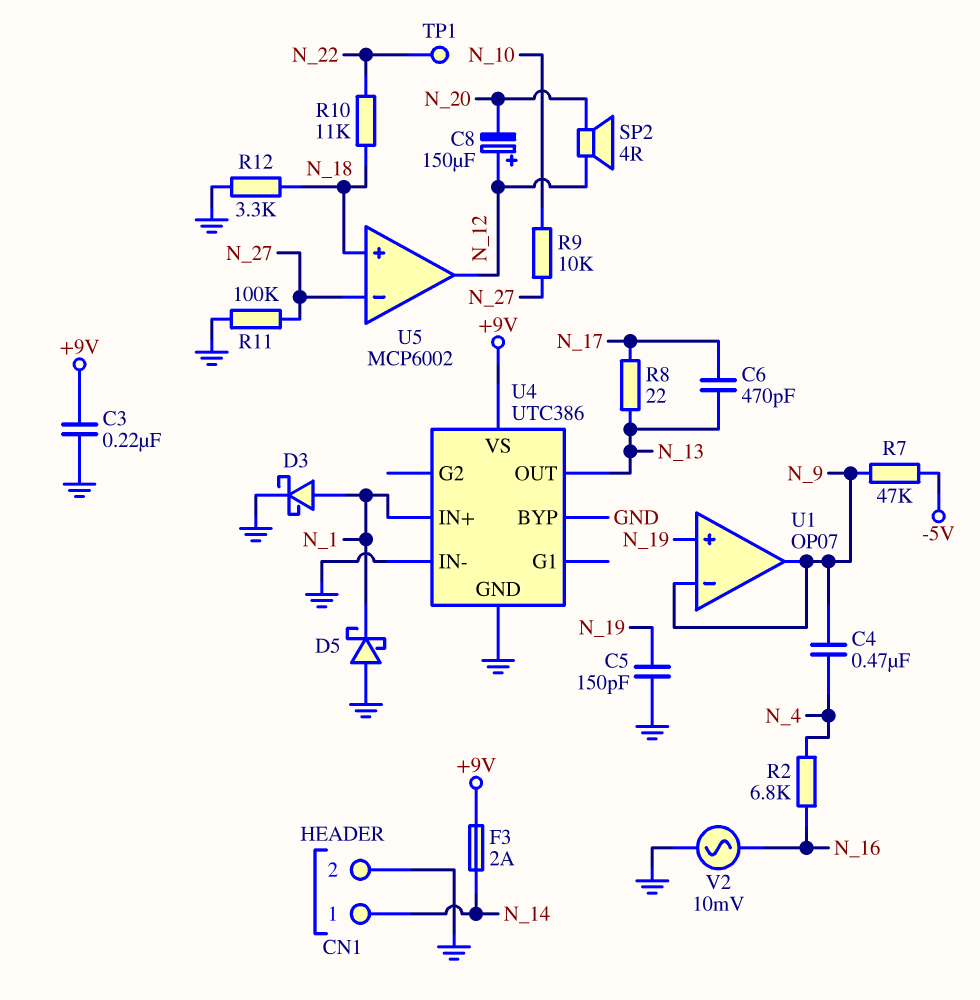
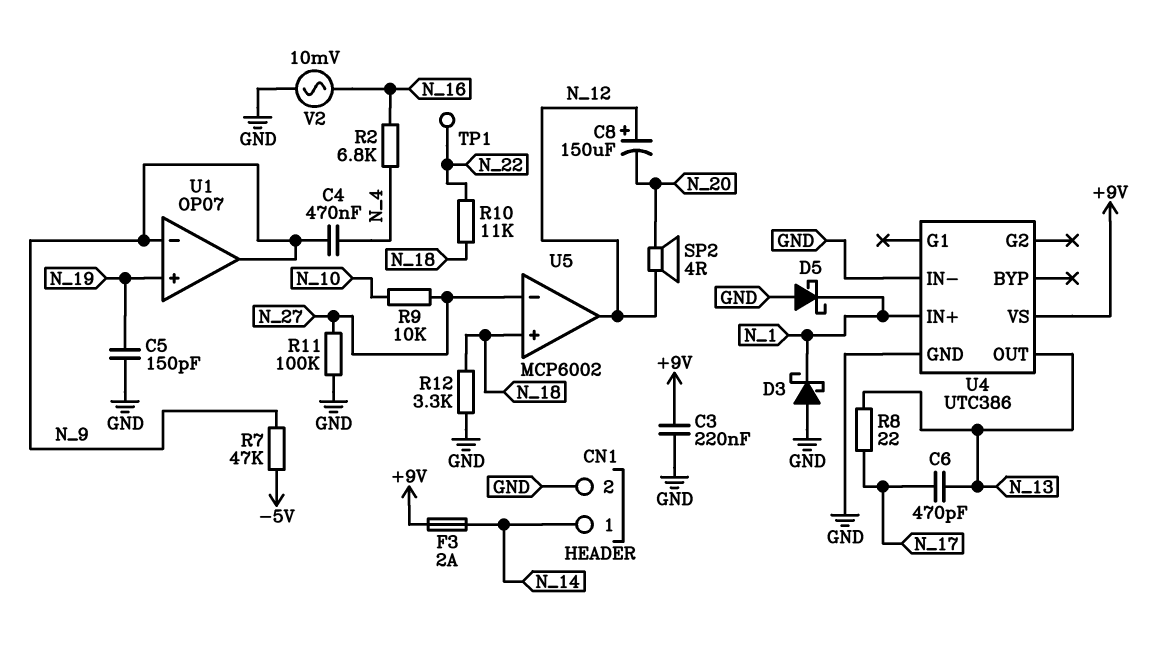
D3: schottky (A N_1, K GND) -> schottky (A GND, K N_1)
U4 pin BYP: GND -> none

